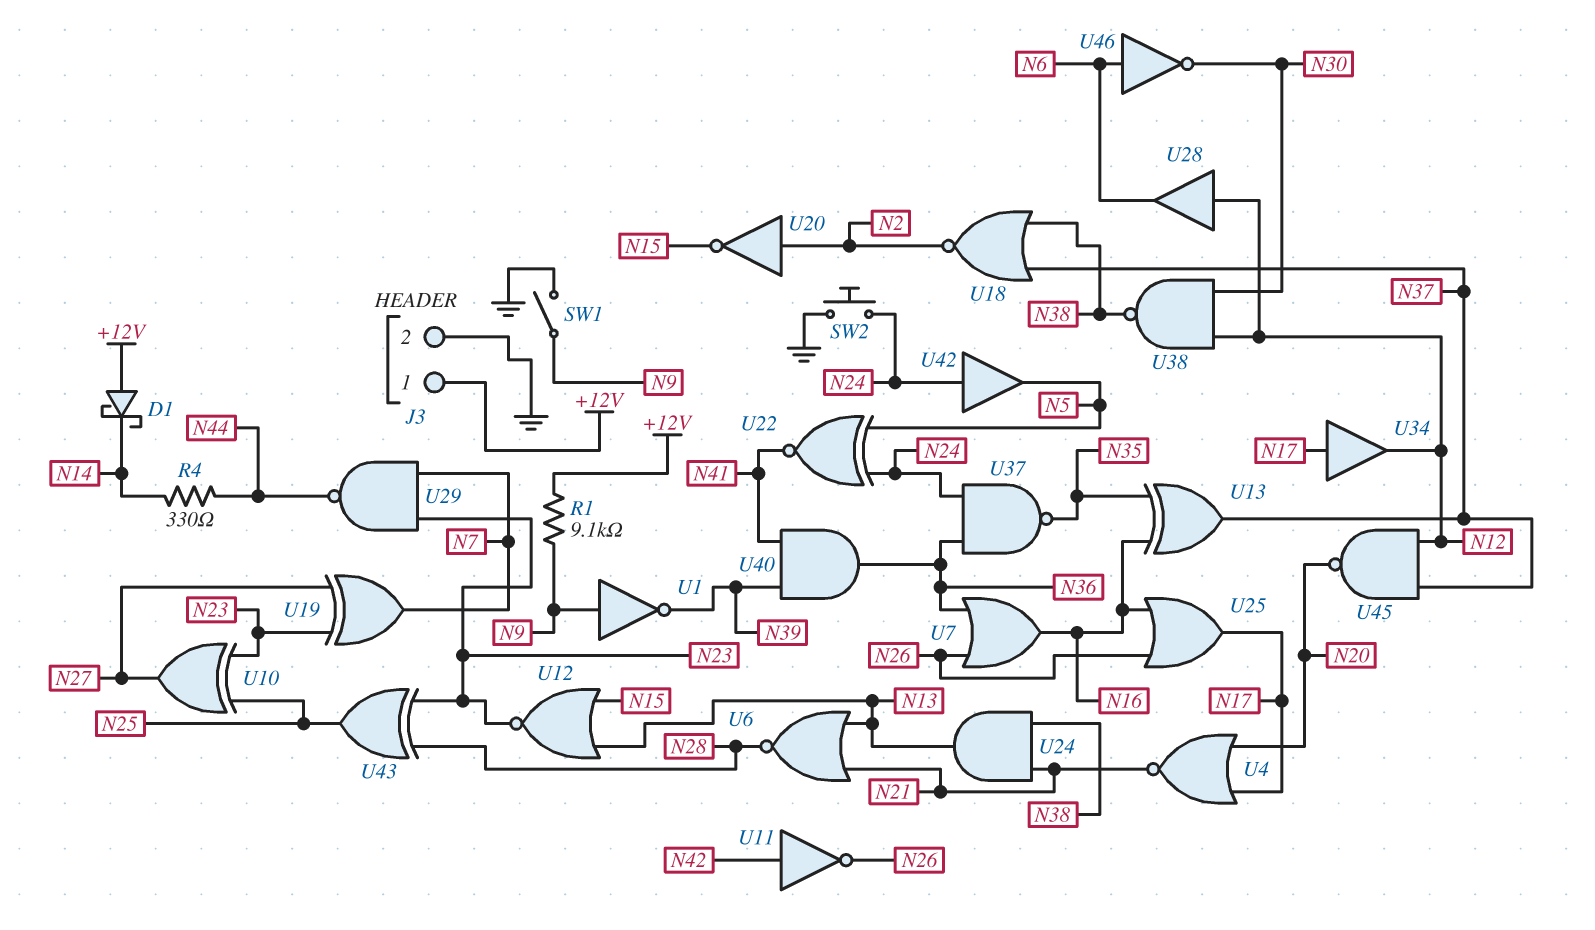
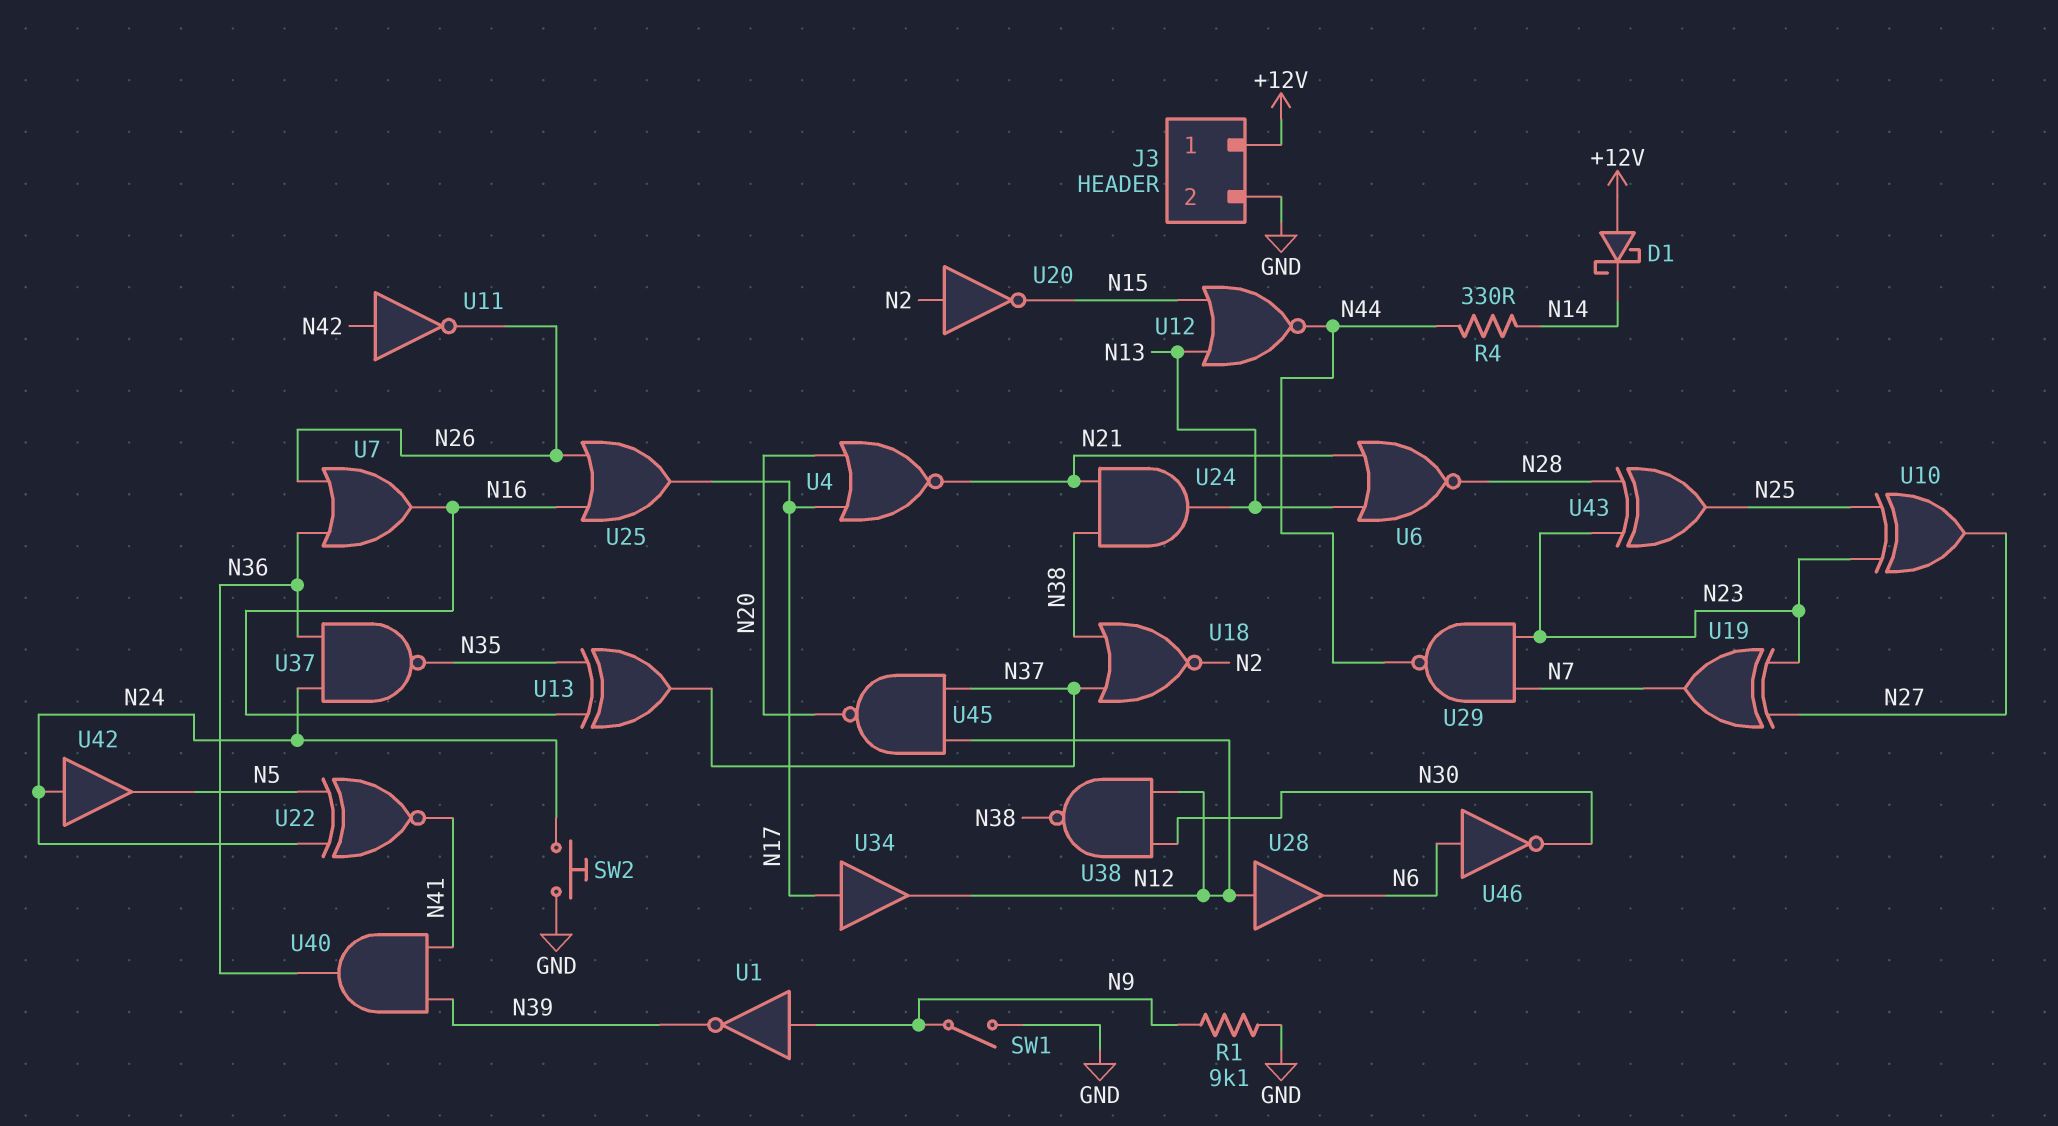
R1: 9.1k (+12V, N9) -> 9.1k (GND, N9)
U12: NOR (in N13, in N15, out N23) -> NOR (in N13, in N15, out N44)

